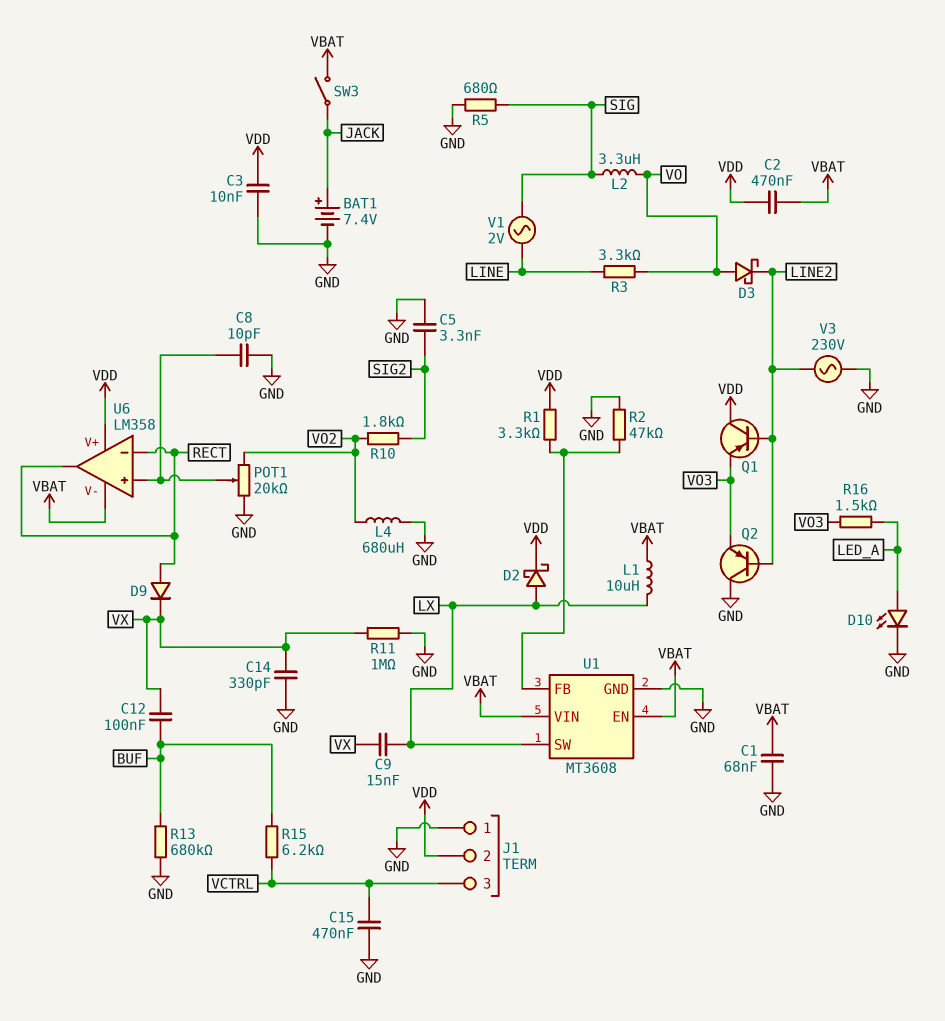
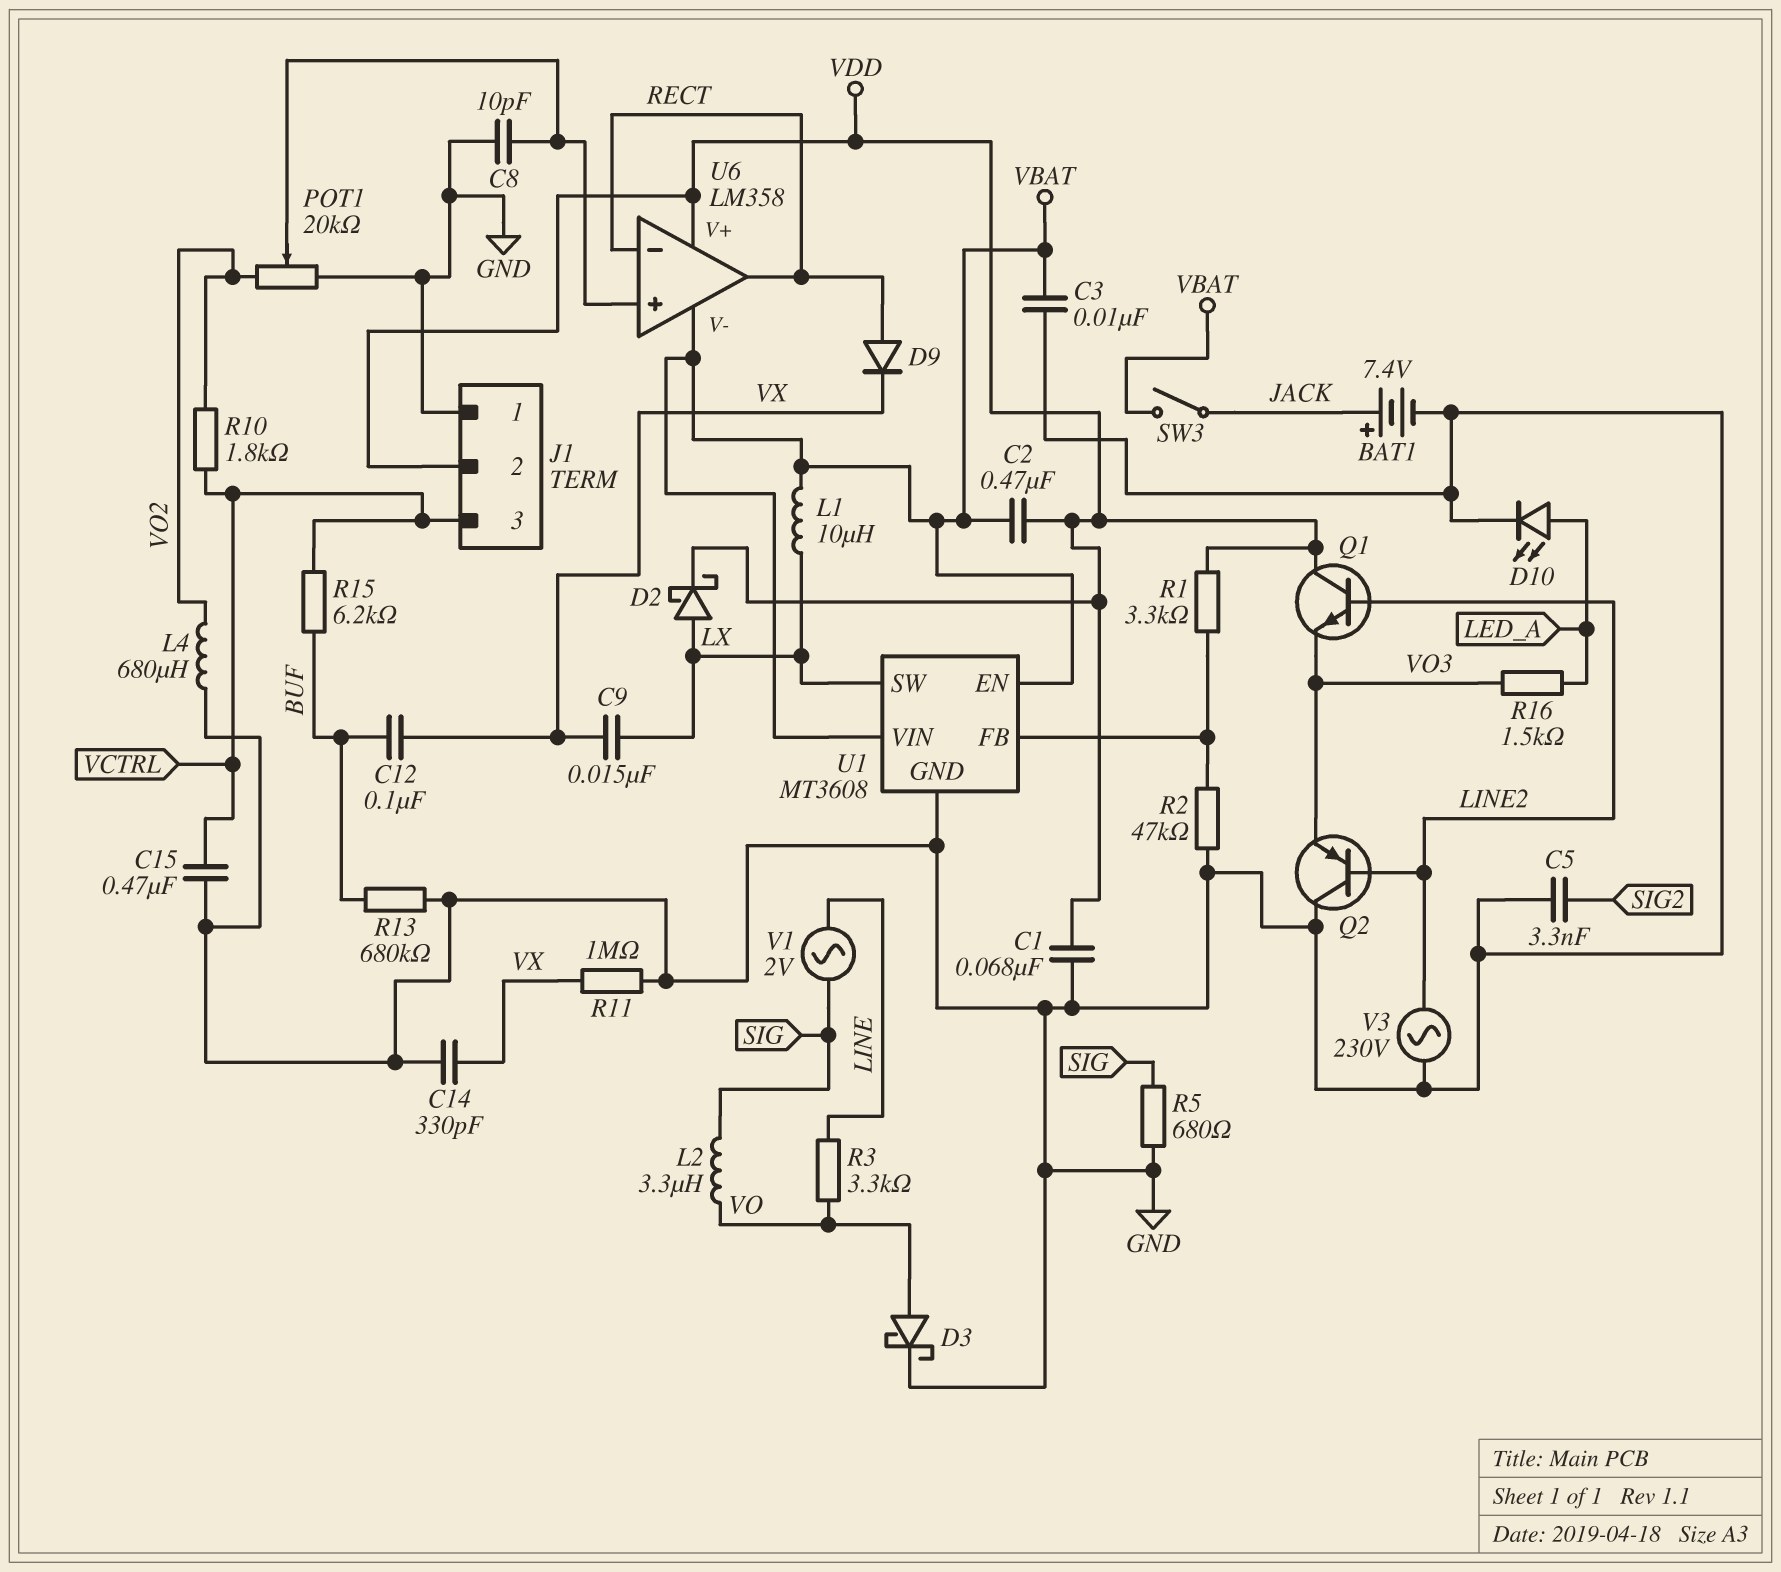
C1: 68nF (GND, VBAT) -> 68nF (GND, VDD)
C3: 10nF (GND, VDD) -> 10nF (GND, VBAT)
D3: schottky (A VO, K LINE2) -> schottky (A VO, K GND)
Q1: PNP (B LINE2, C VDD, E VO3) -> NPN (B LINE2, C VDD, E VO3)
R10: 1.8k (SIG2, VO2) -> 1.8k (VCTRL, VO2)

